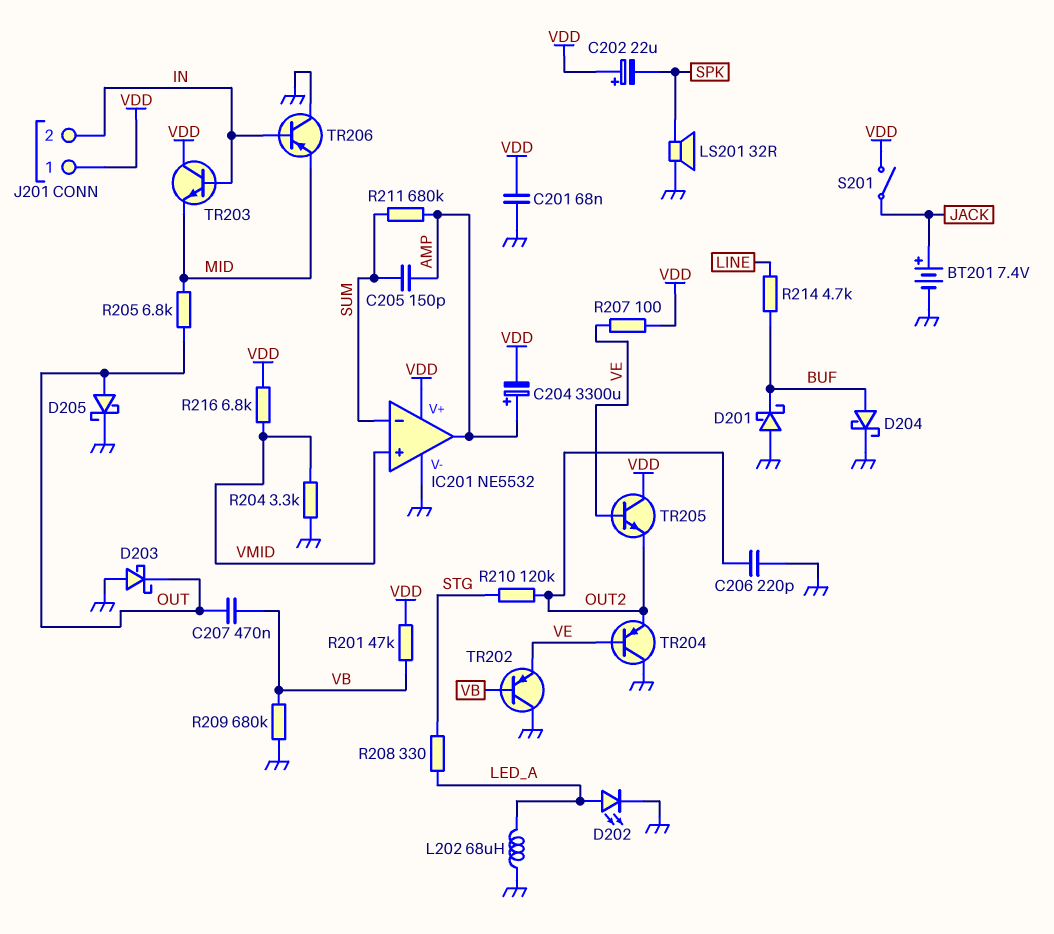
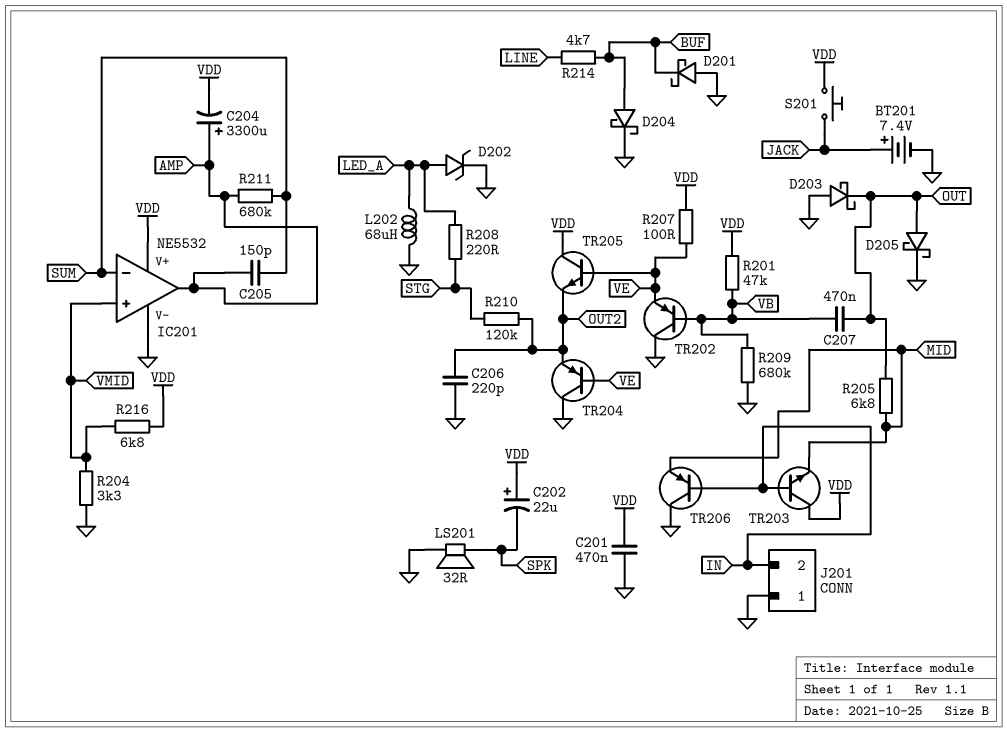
C201: 68nF (GND, VDD) -> 470nF (GND, VDD)
D202: LED (A LED_A, K GND) -> zener (A LED_A, K GND)
J201 pin 1: VDD -> GND
R208: 330 (LED_A, STG) -> 220 (LED_A, STG)
S201: switch (JACK, VDD) -> button (JACK, VDD)

